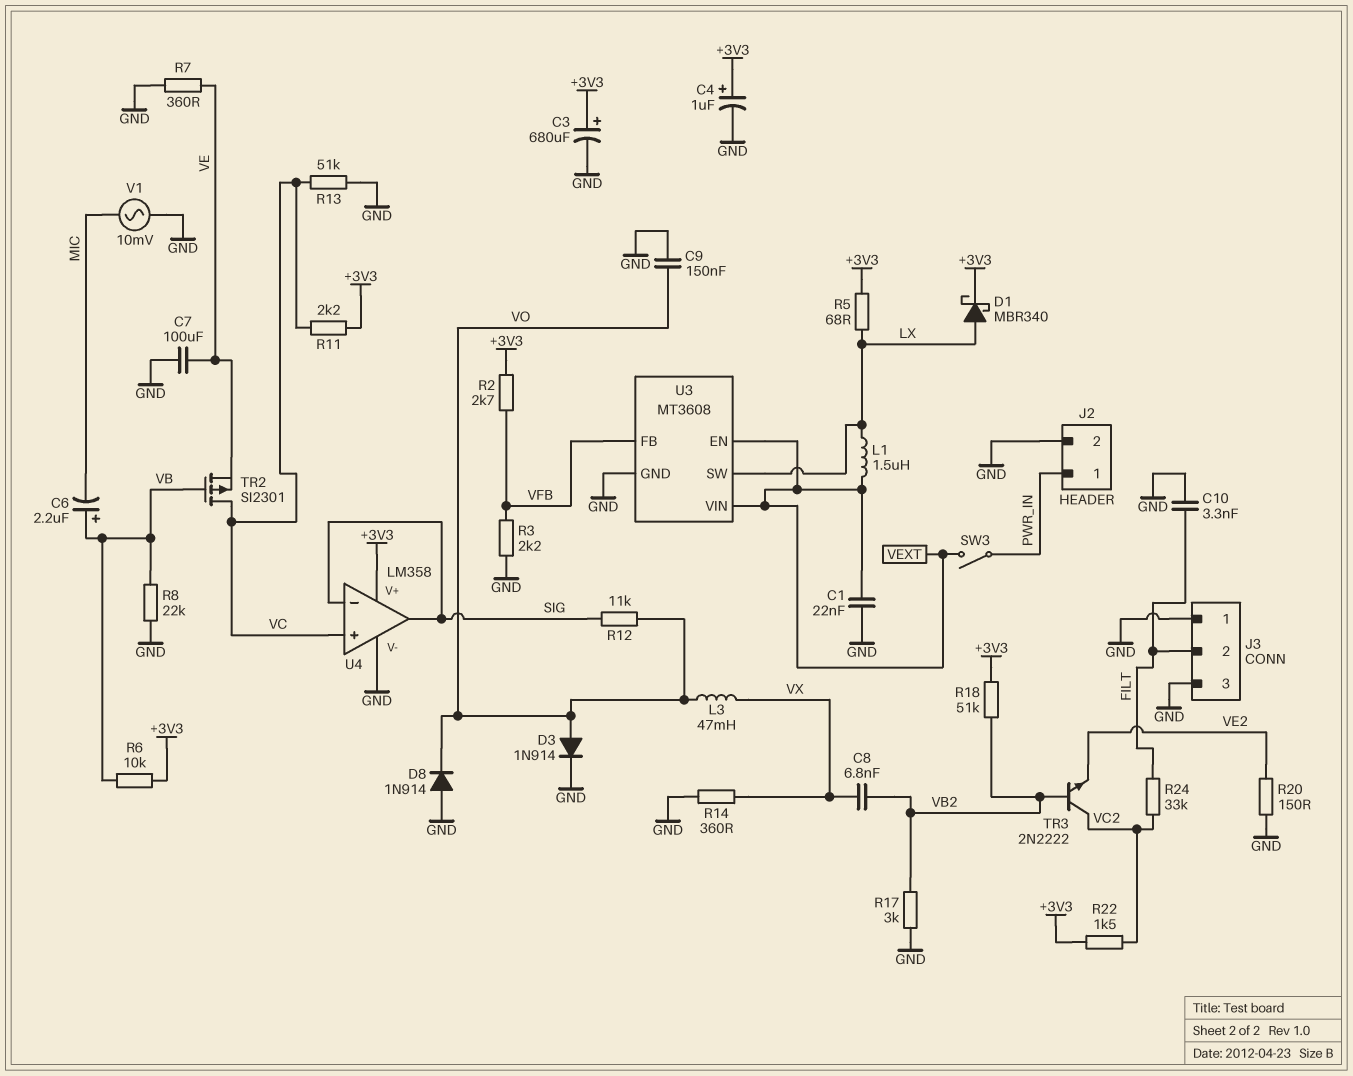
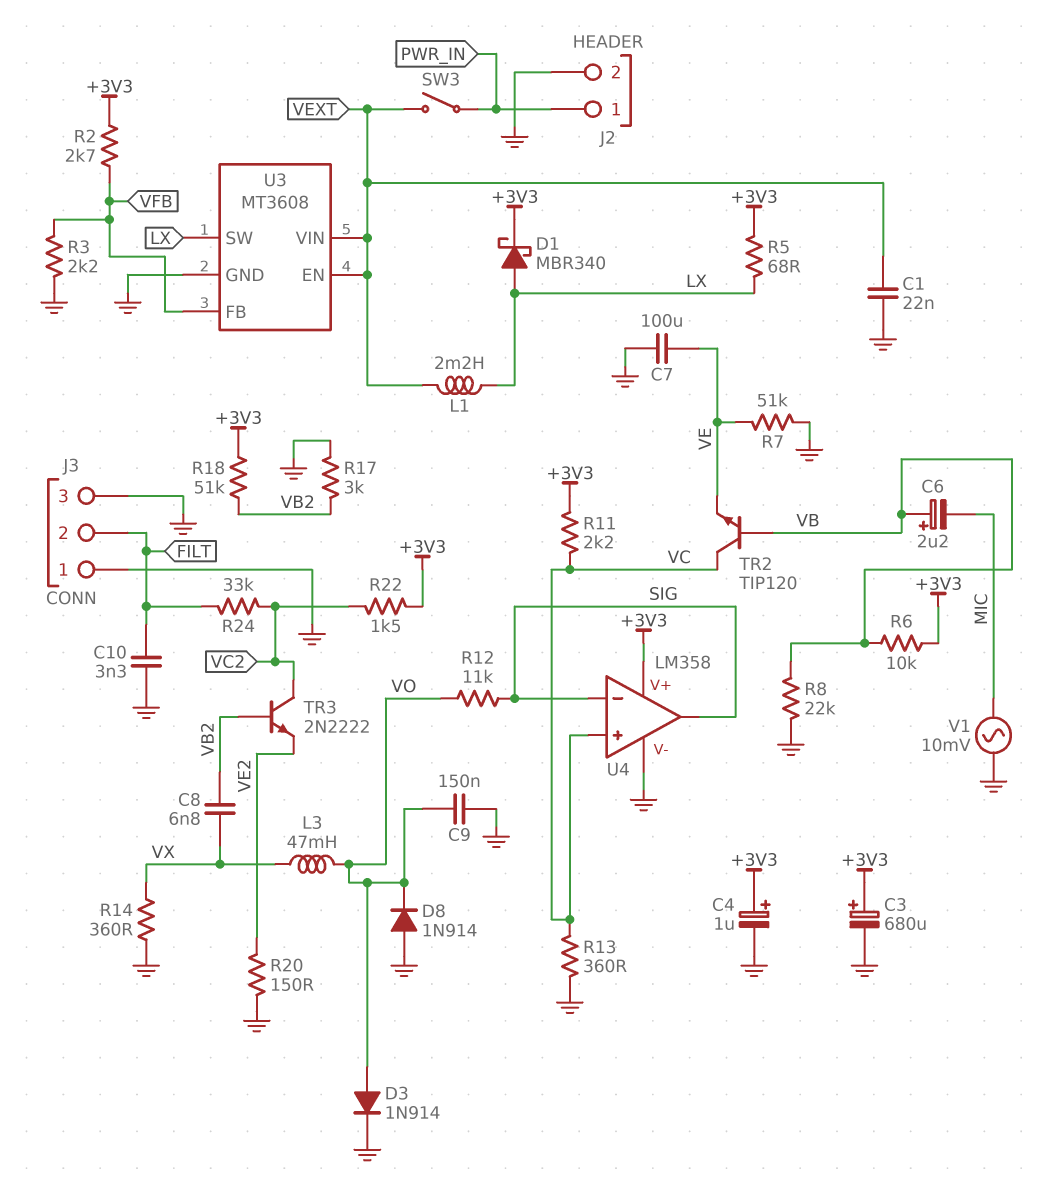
L1: 1.5uH (LX, VEXT) -> 2.2mH (LX, VEXT)
R7: 360 (GND, VE) -> 51k (GND, VE)
R13: 51k (GND, VC) -> 360 (GND, VC)
TR2: PMOS SI2301 (G VB, D VC, S VE) -> NPN TIP120 (B VB, C VC, E VE)

